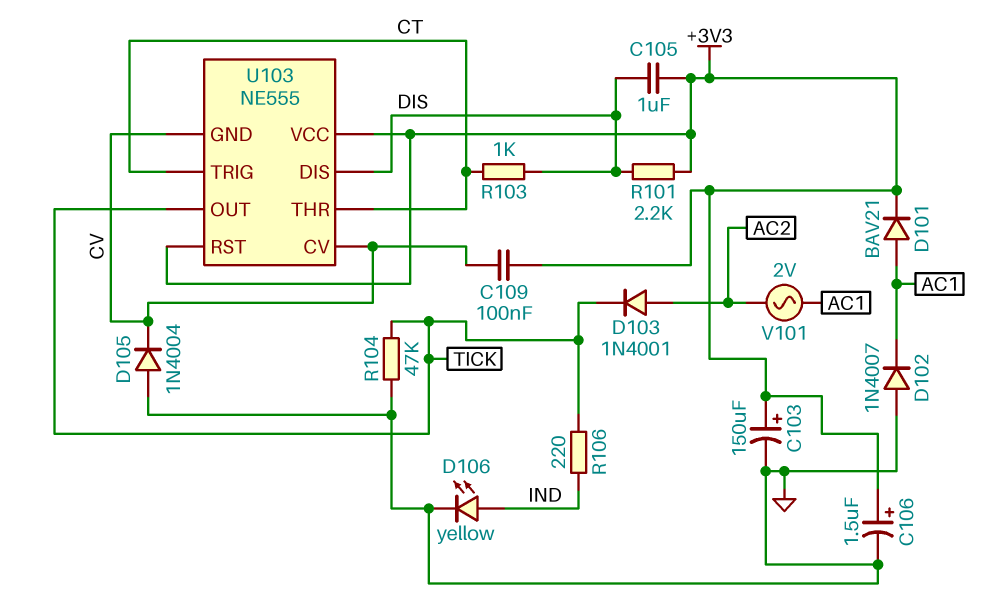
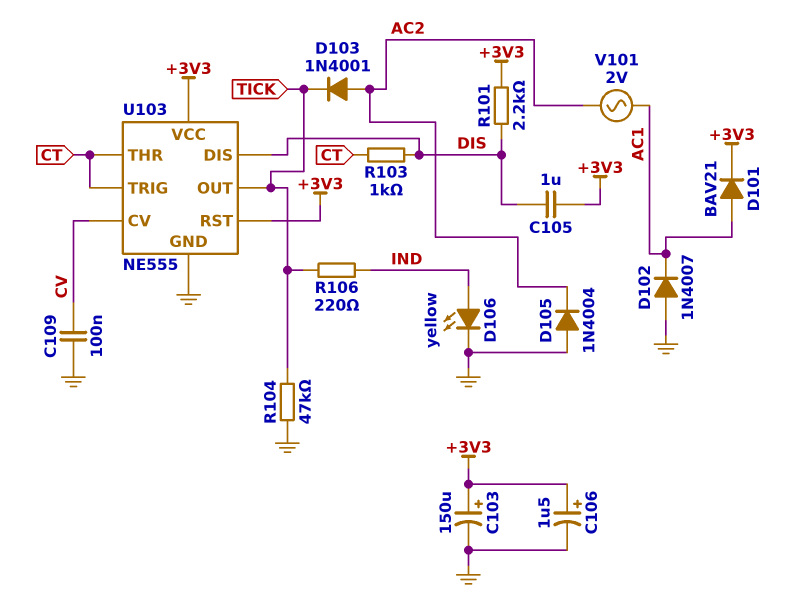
C109: 100nF (+3V3, CV) -> 100nF (CV, GND)
D105: diode 1N4004 (A GND, K CV) -> diode 1N4004 (A GND, K AC2)
U103 pin GND: CV -> GND

